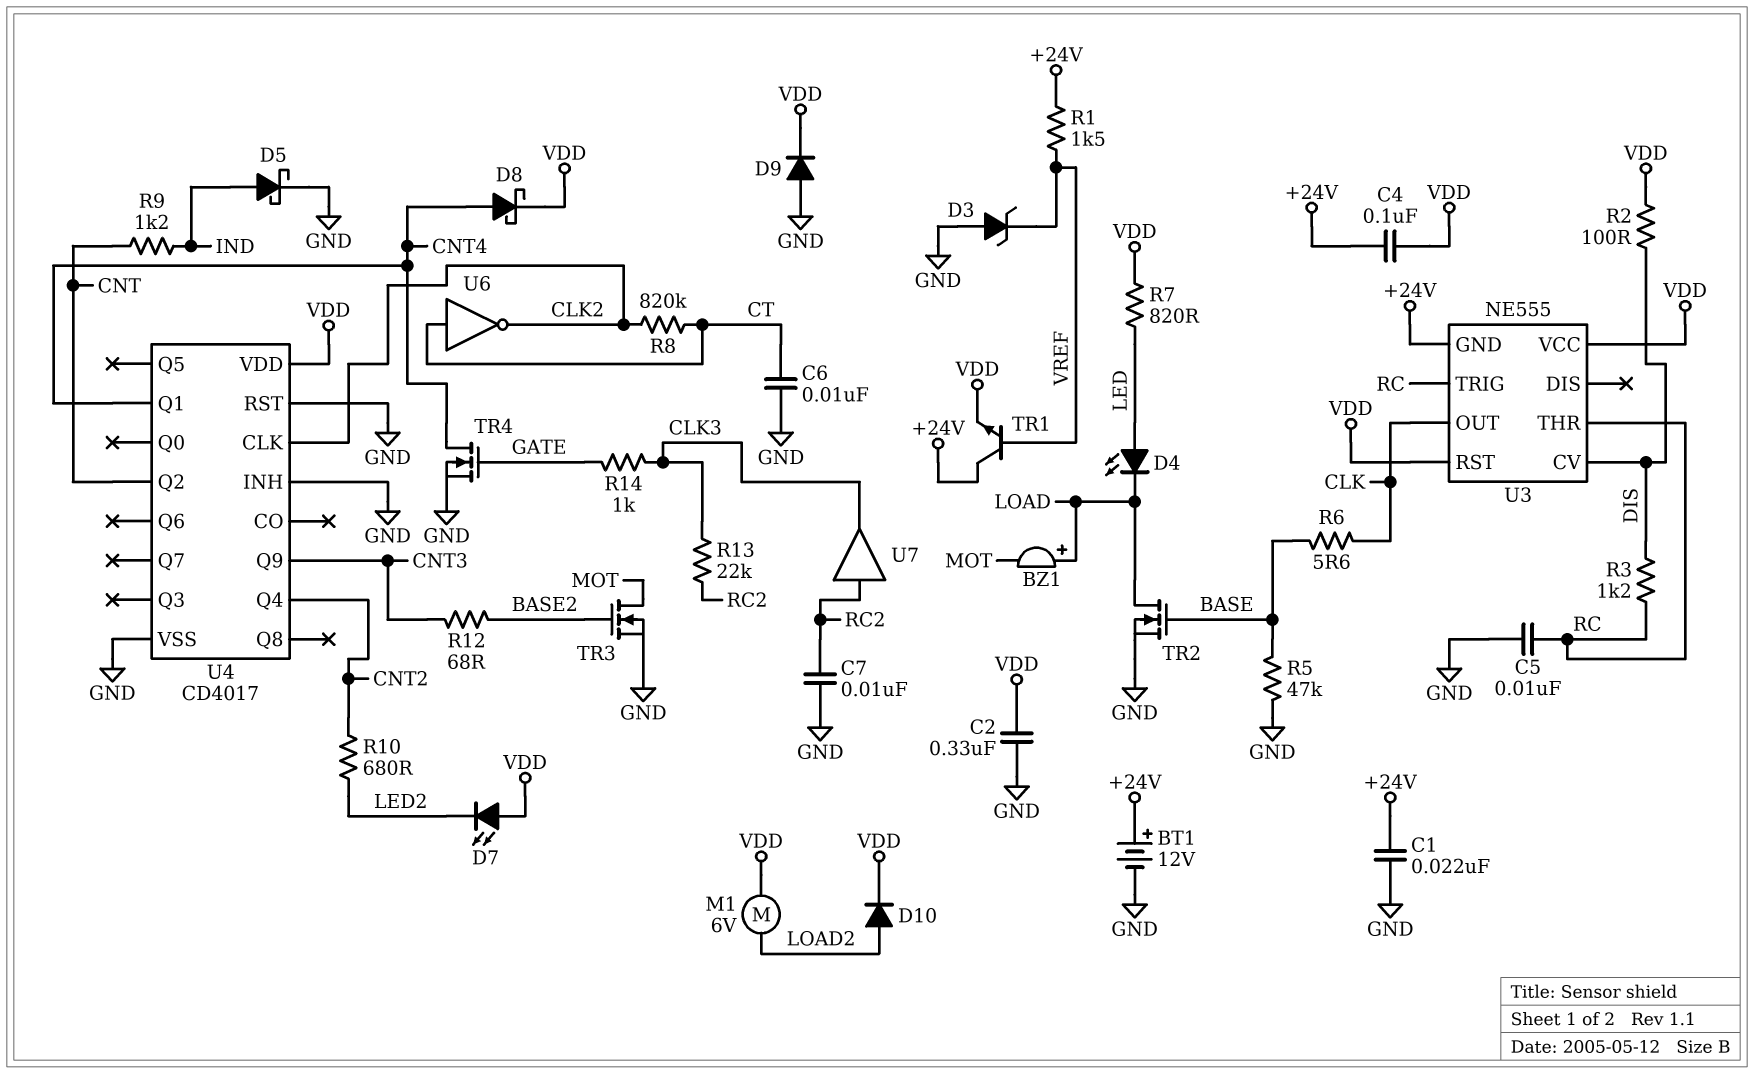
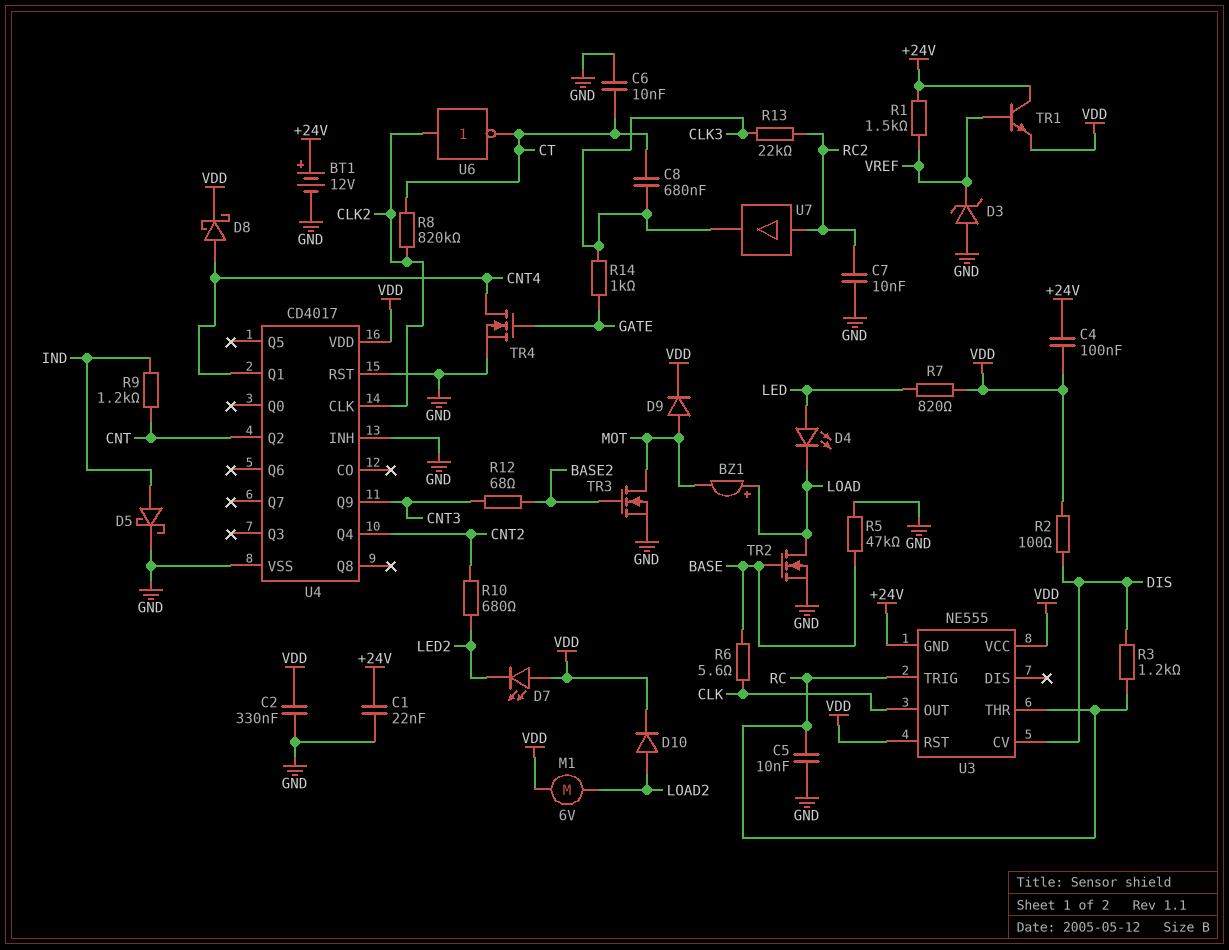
C8: none -> 680nF (CLK3, CT)
D9: diode (A GND, K VDD) -> diode (A MOT, K VDD)
U6: NOT (in CT, out CLK2) -> NOT (in CLK2, out CT)

